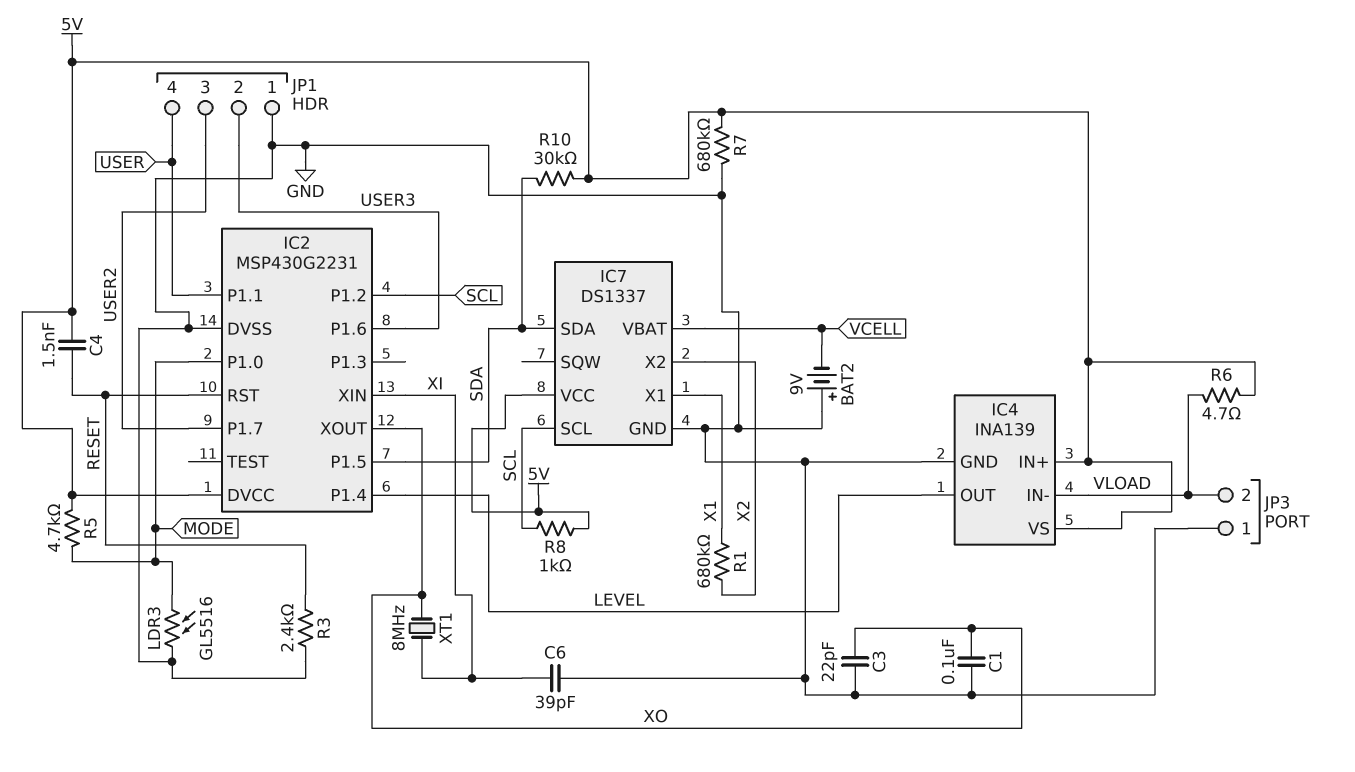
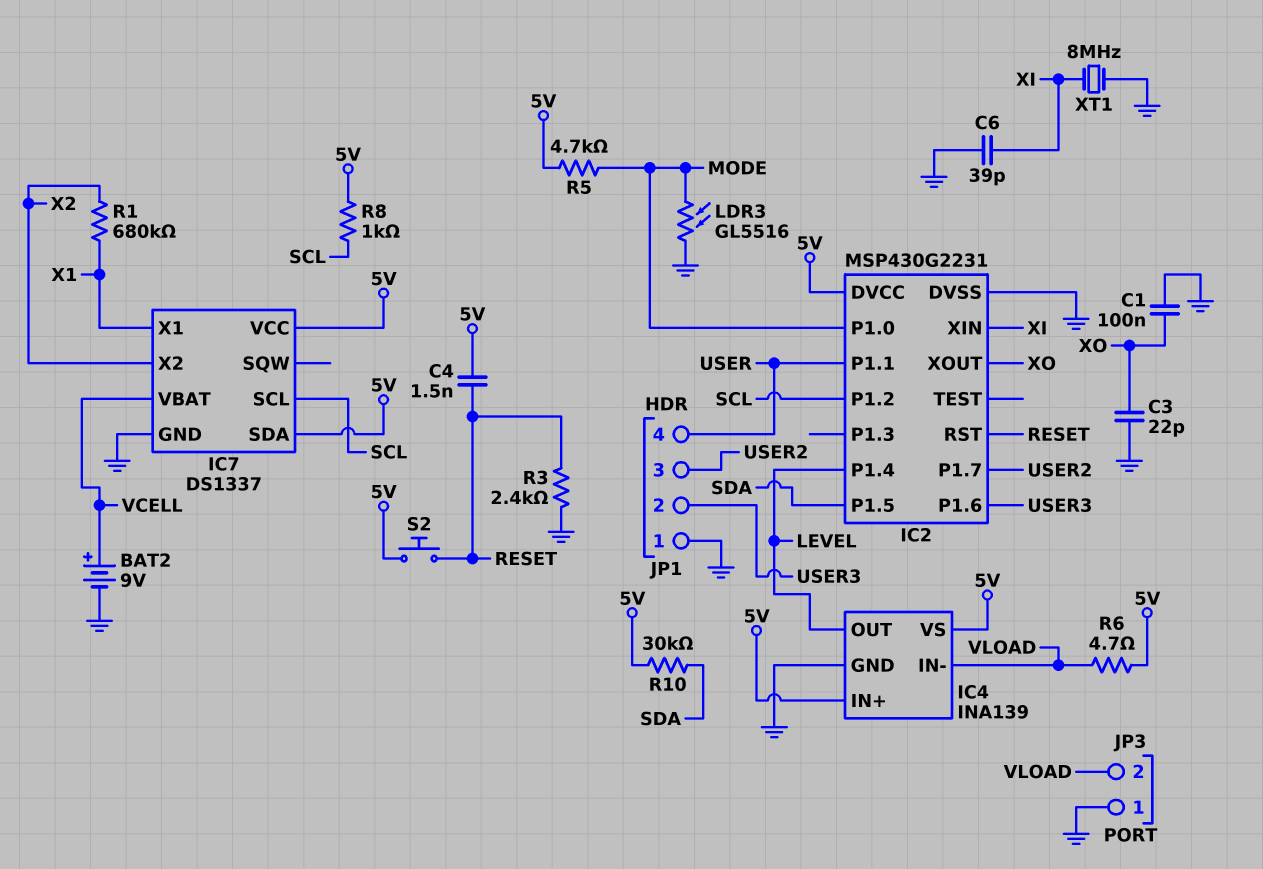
BAT2: 9V (plus GND, minus VCELL) -> 9V (plus VCELL, minus GND)
IC7 pin SDA: SDA -> 5V
R7: 680k (5V, GND) -> none
S2: none -> button (5V, RESET)
XT1: 8MHz (XI, XO) -> 8MHz (GND, XI)

